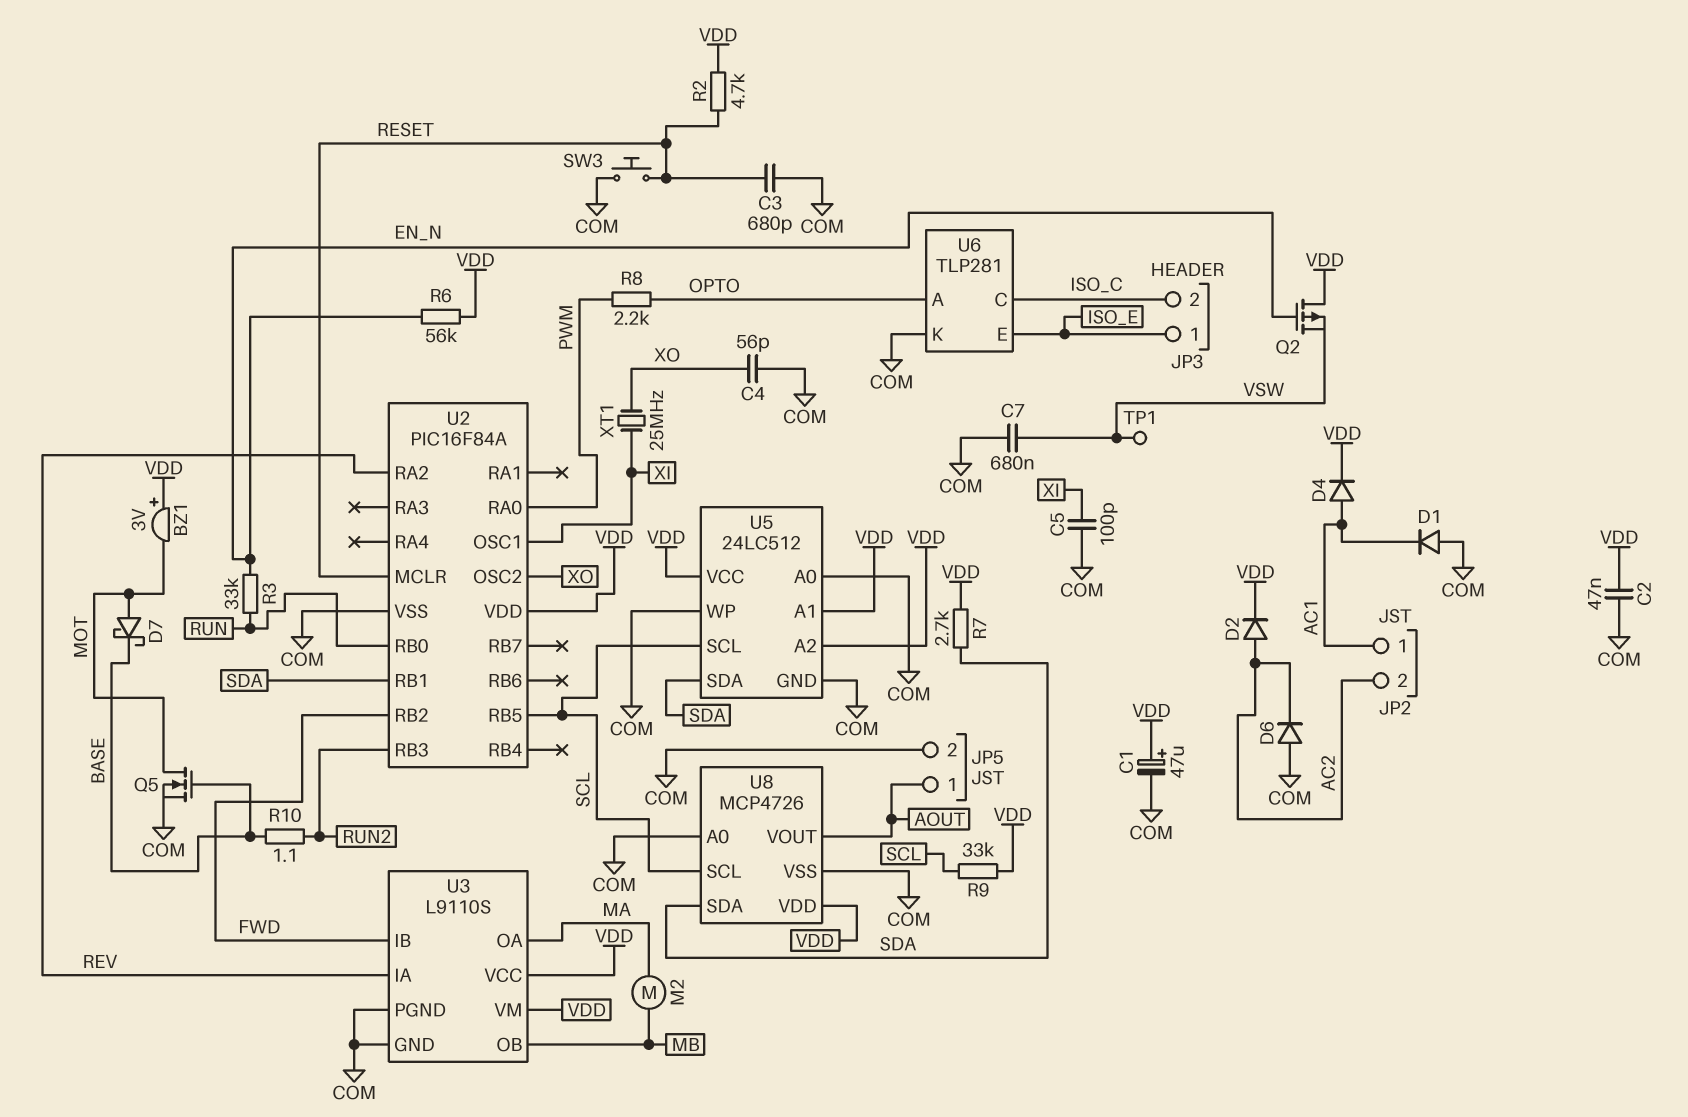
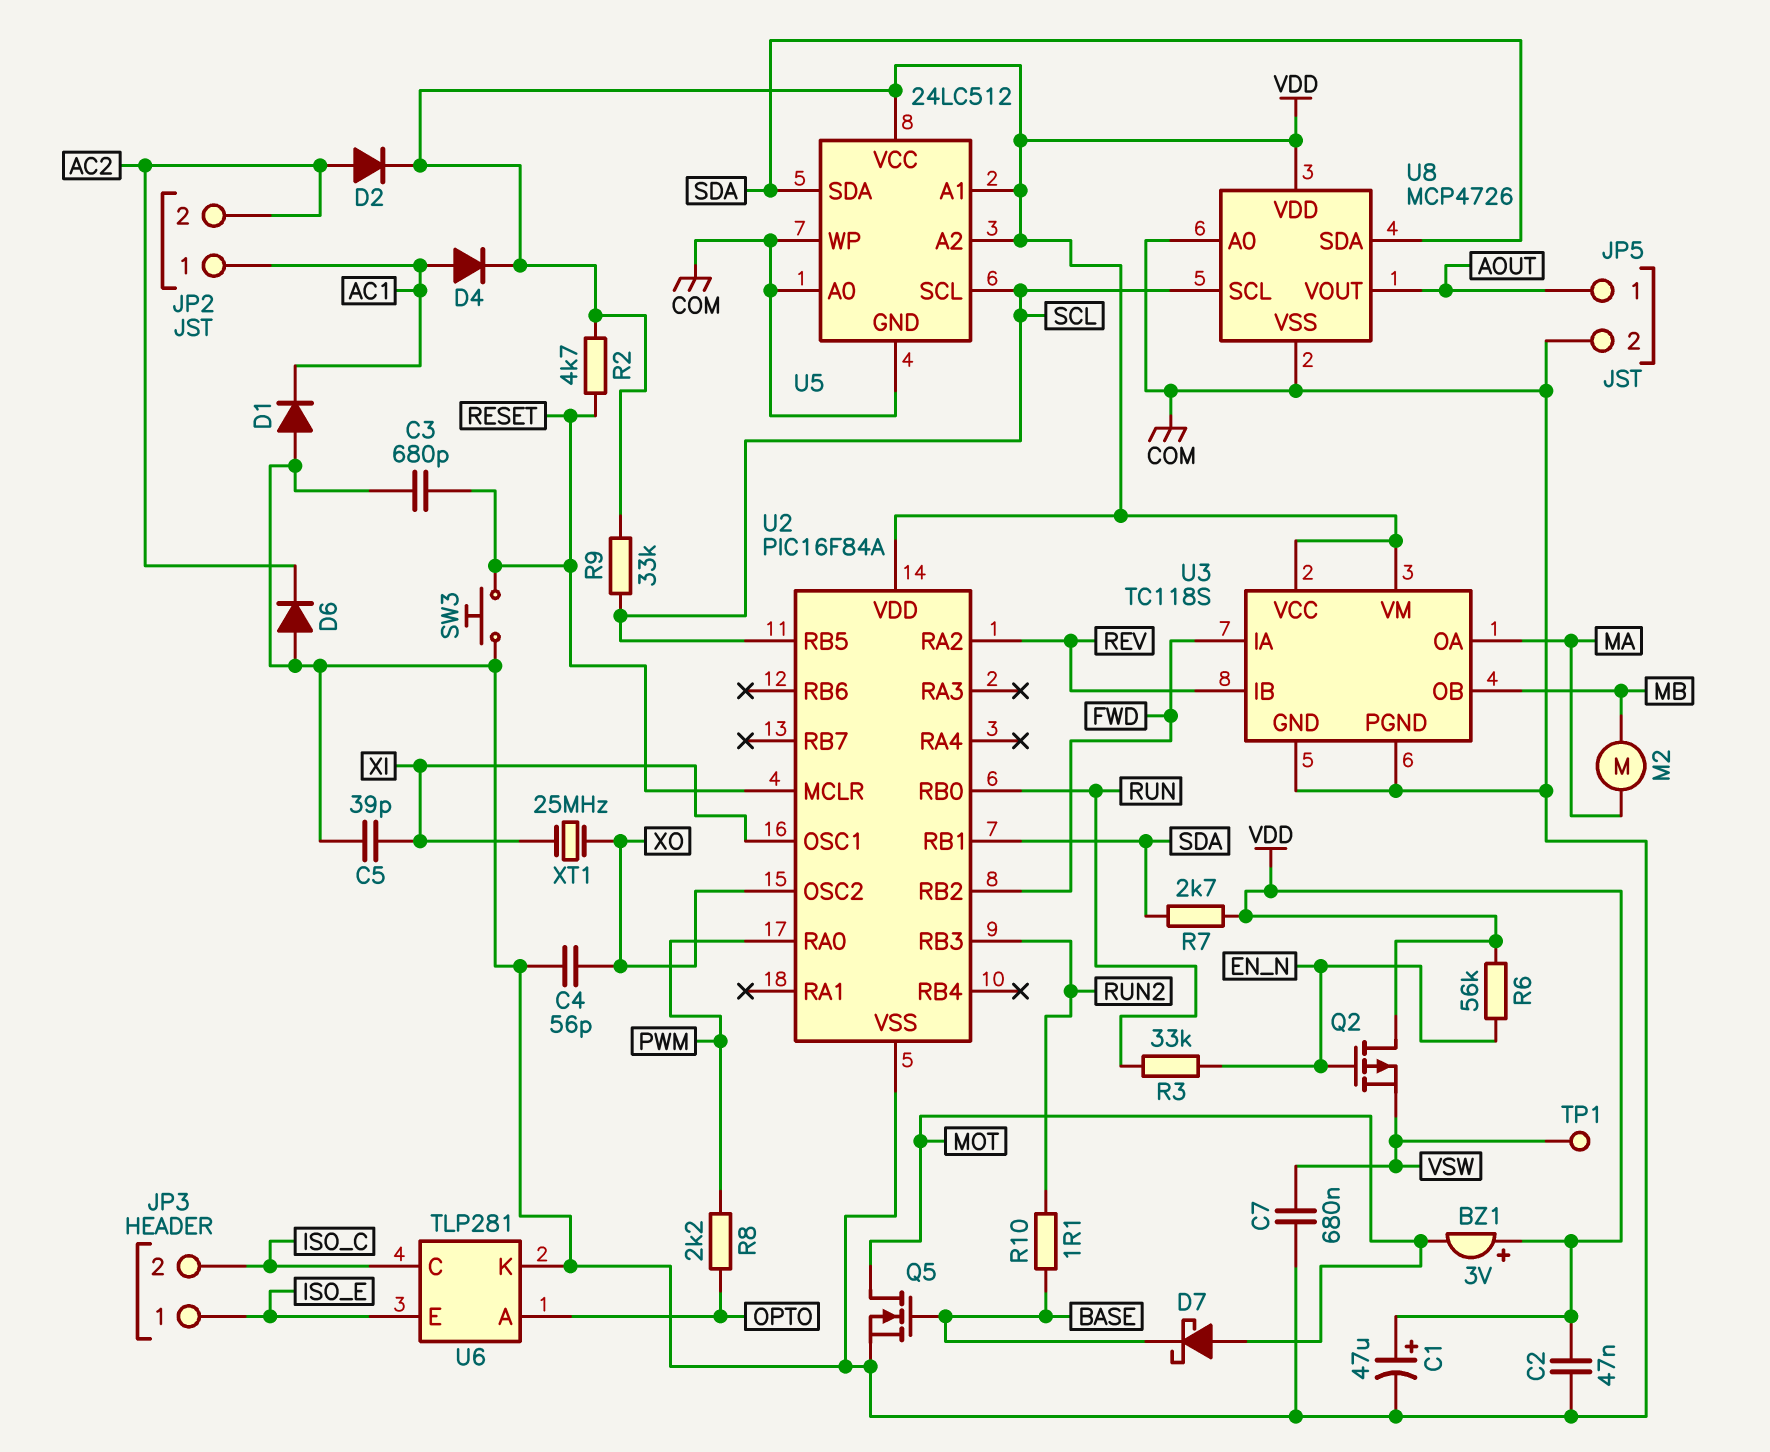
C5: 100pF (COM, XI) -> 39pF (COM, XI)
U3: L9110S -> TC118S
U3 pin IA: REV -> FWD
U3 pin IB: FWD -> REV

